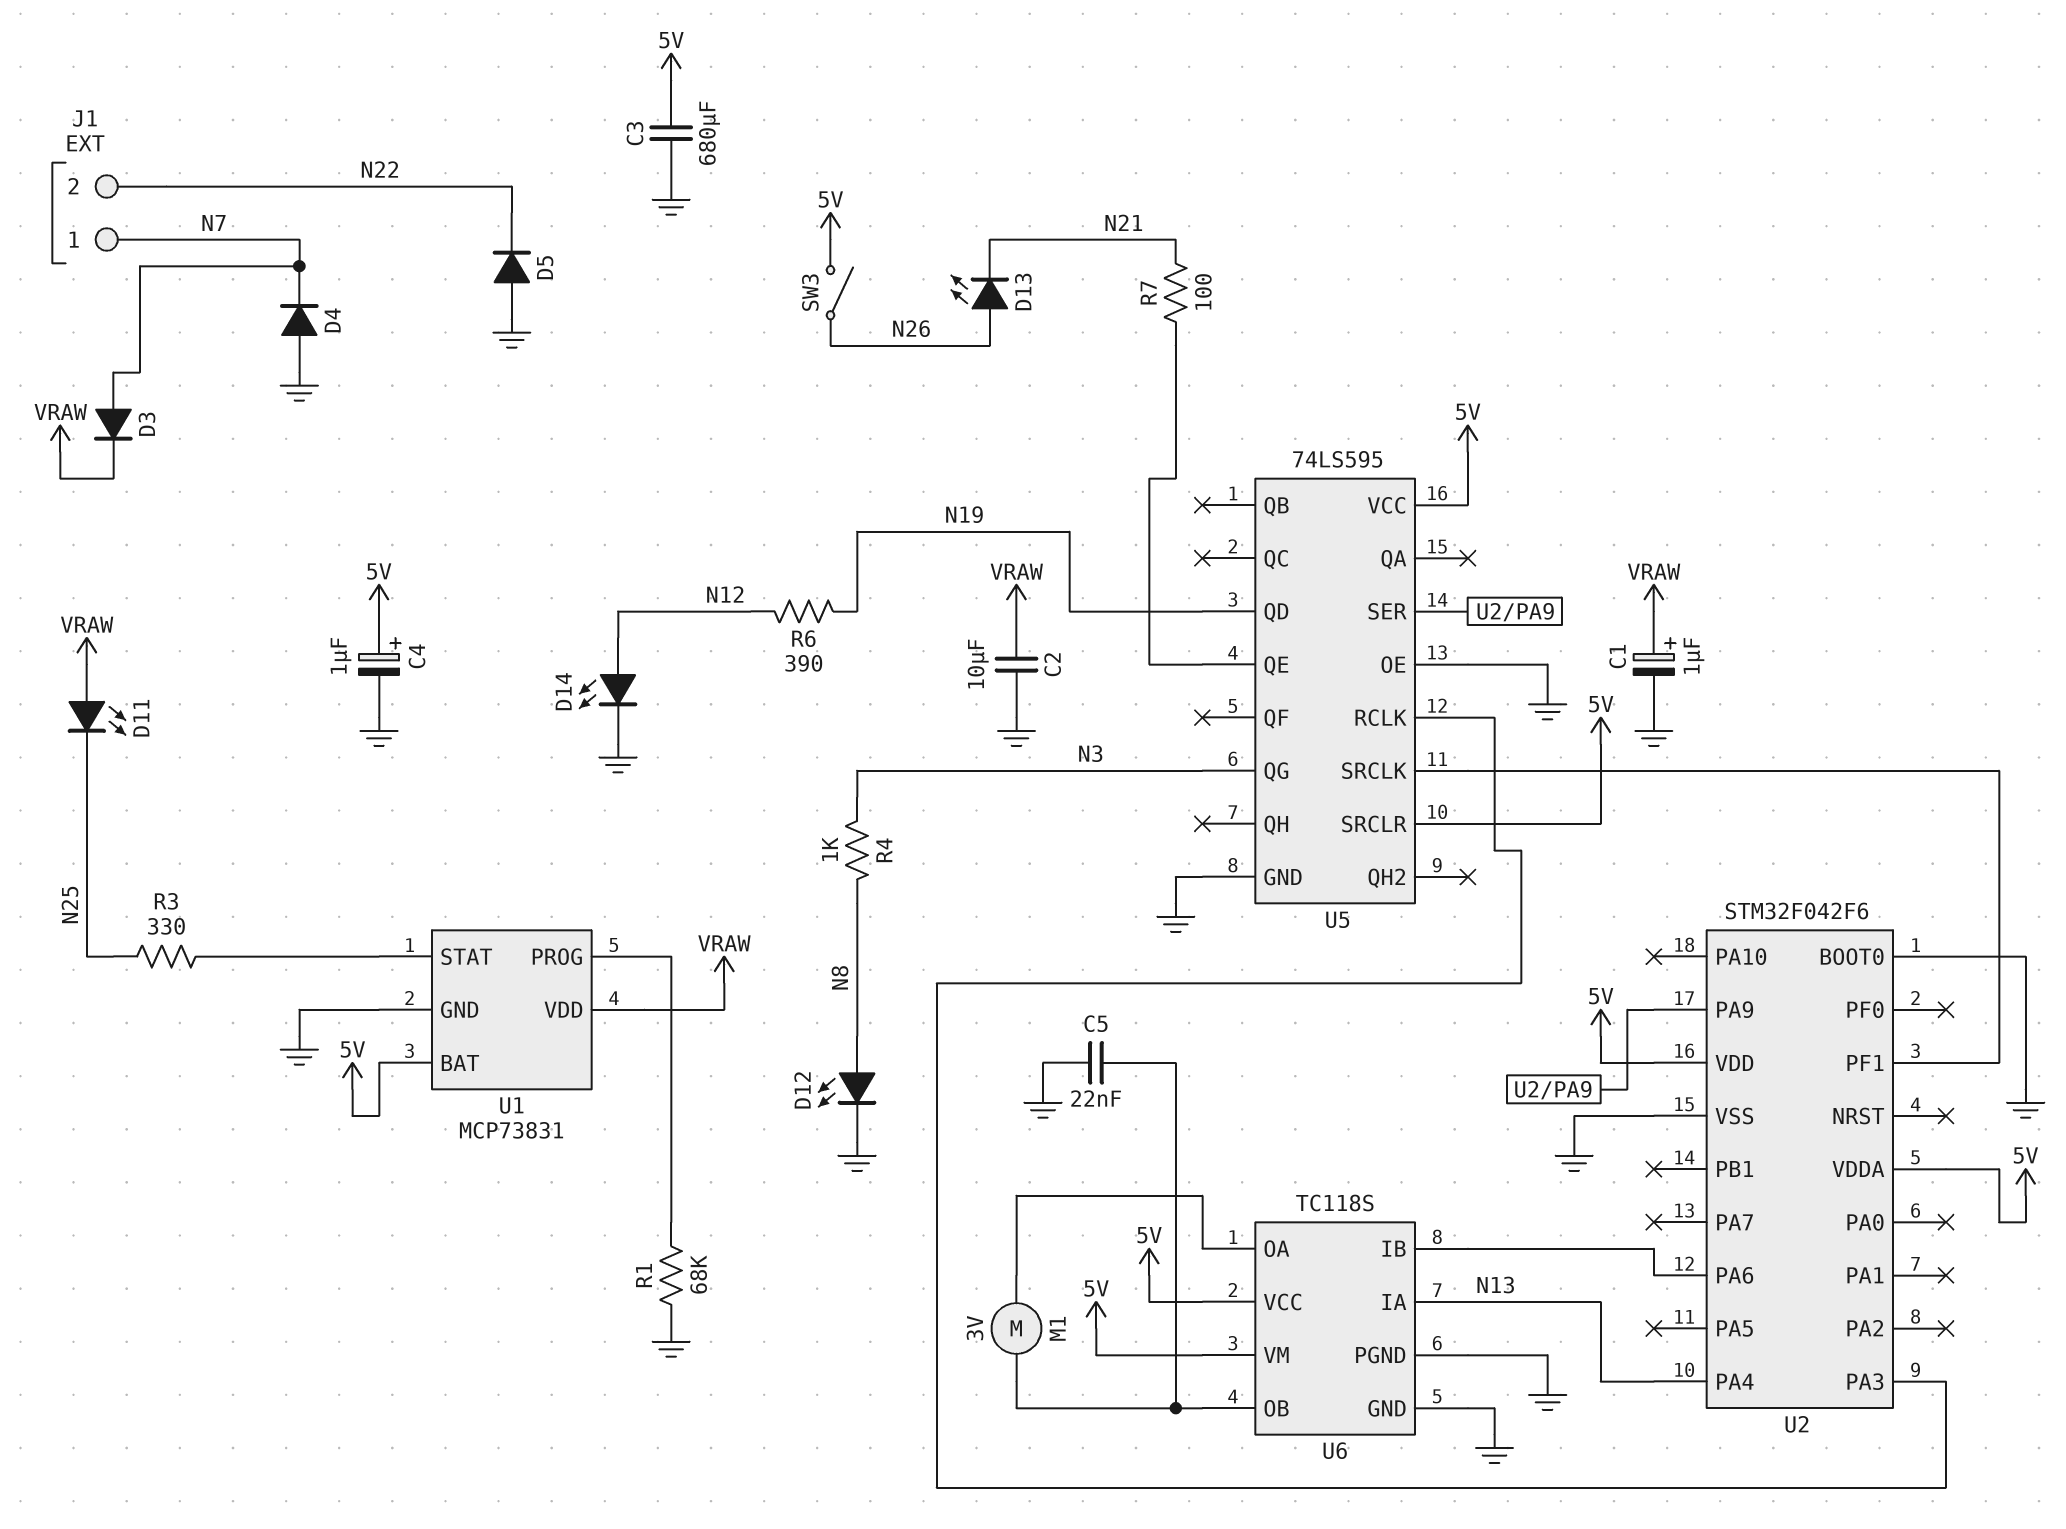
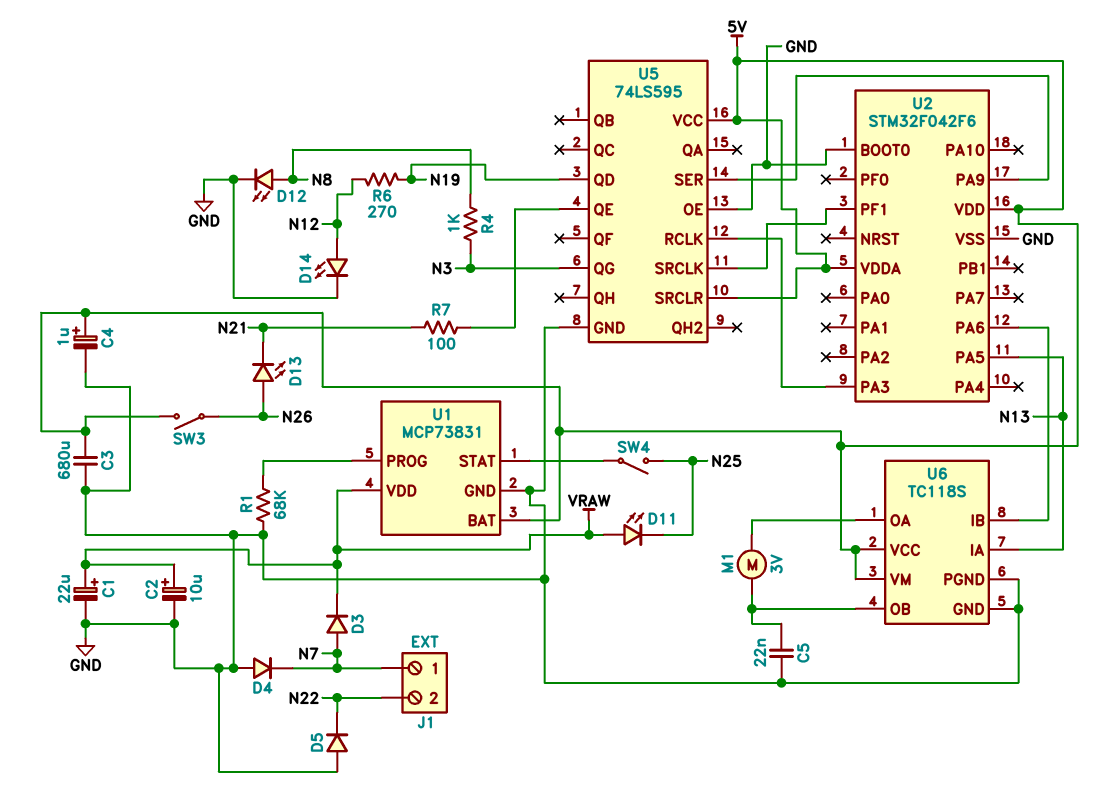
C1: 1uF (plus VRAW, minus GND) -> 22uF (plus VRAW, minus GND)
C2: 10uF (GND, VRAW) -> 10uF (plus VRAW, minus GND)
R3: 330 (N25, U1/STAT) -> none
R6: 390 (N12, N19) -> 270 (N12, N19)
SW4: none -> switch (N25, U1/STAT)
U2 pin PA4: N13 -> none
U2 pin PA5: none -> N13

